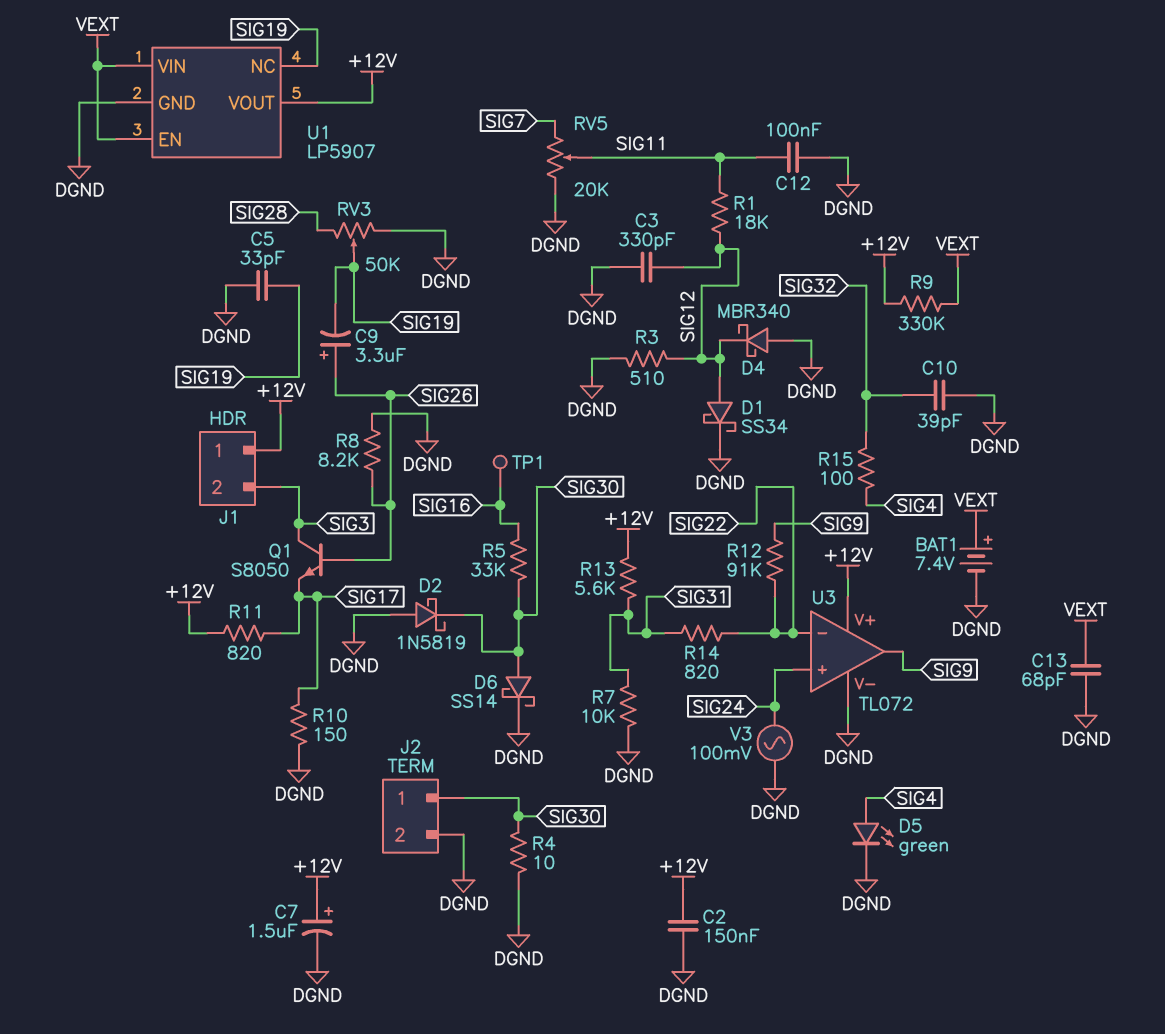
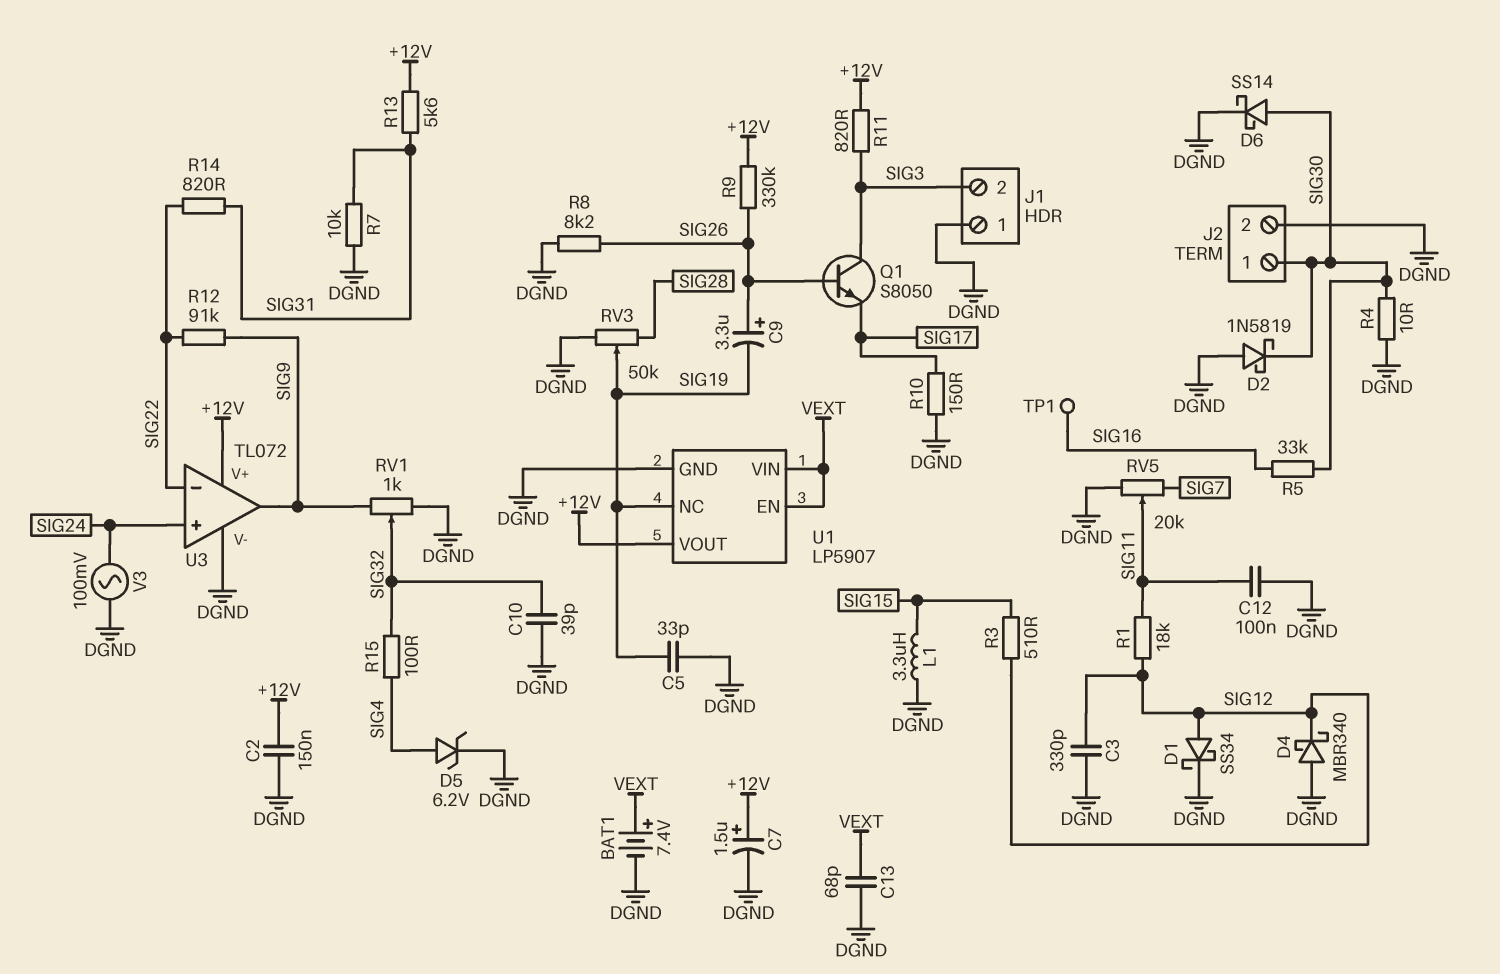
D5: LED green (A SIG4, K DGND) -> zener 6.2V (A SIG4, K DGND)
J1 pin 1: +12V -> DGND
L1: none -> 3.3uH (DGND, SIG15)
R3: 510 (DGND, SIG12) -> 510 (SIG12, SIG15)
R9: 330k (+12V, VEXT) -> 330k (+12V, SIG26)
R11: 820 (+12V, SIG17) -> 820 (+12V, SIG3)
RV1: none -> 1k (DGND, SIG9, wiper SIG32)

